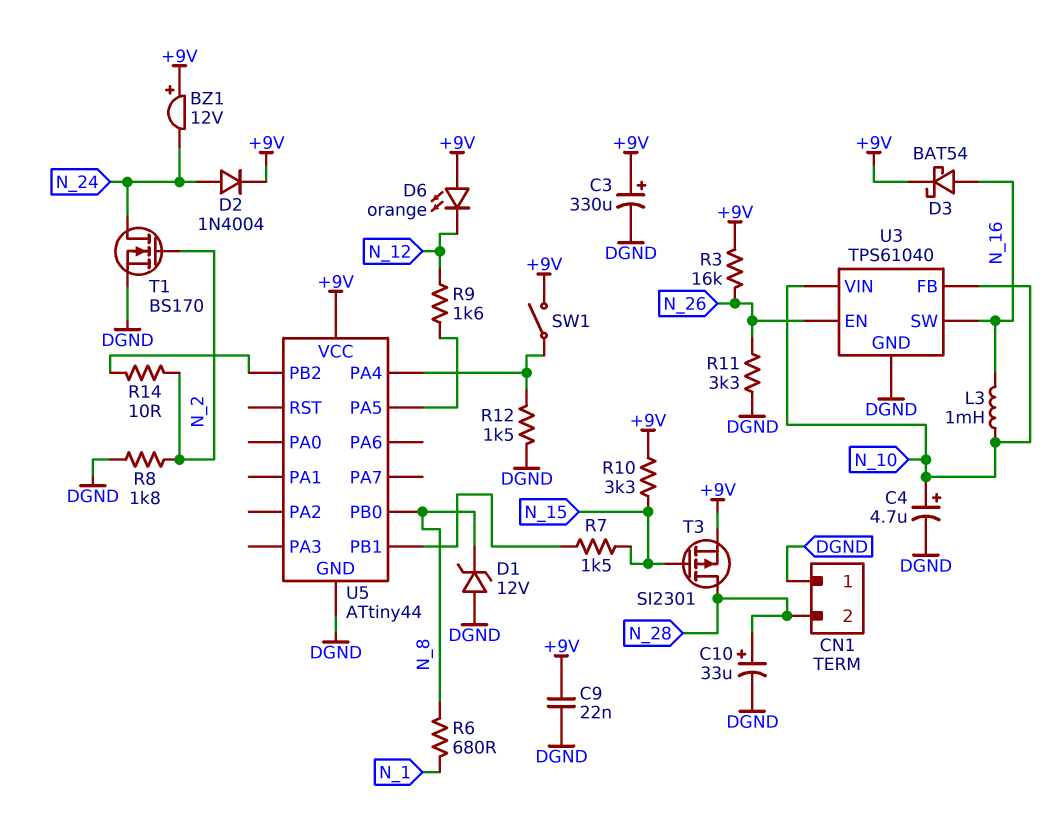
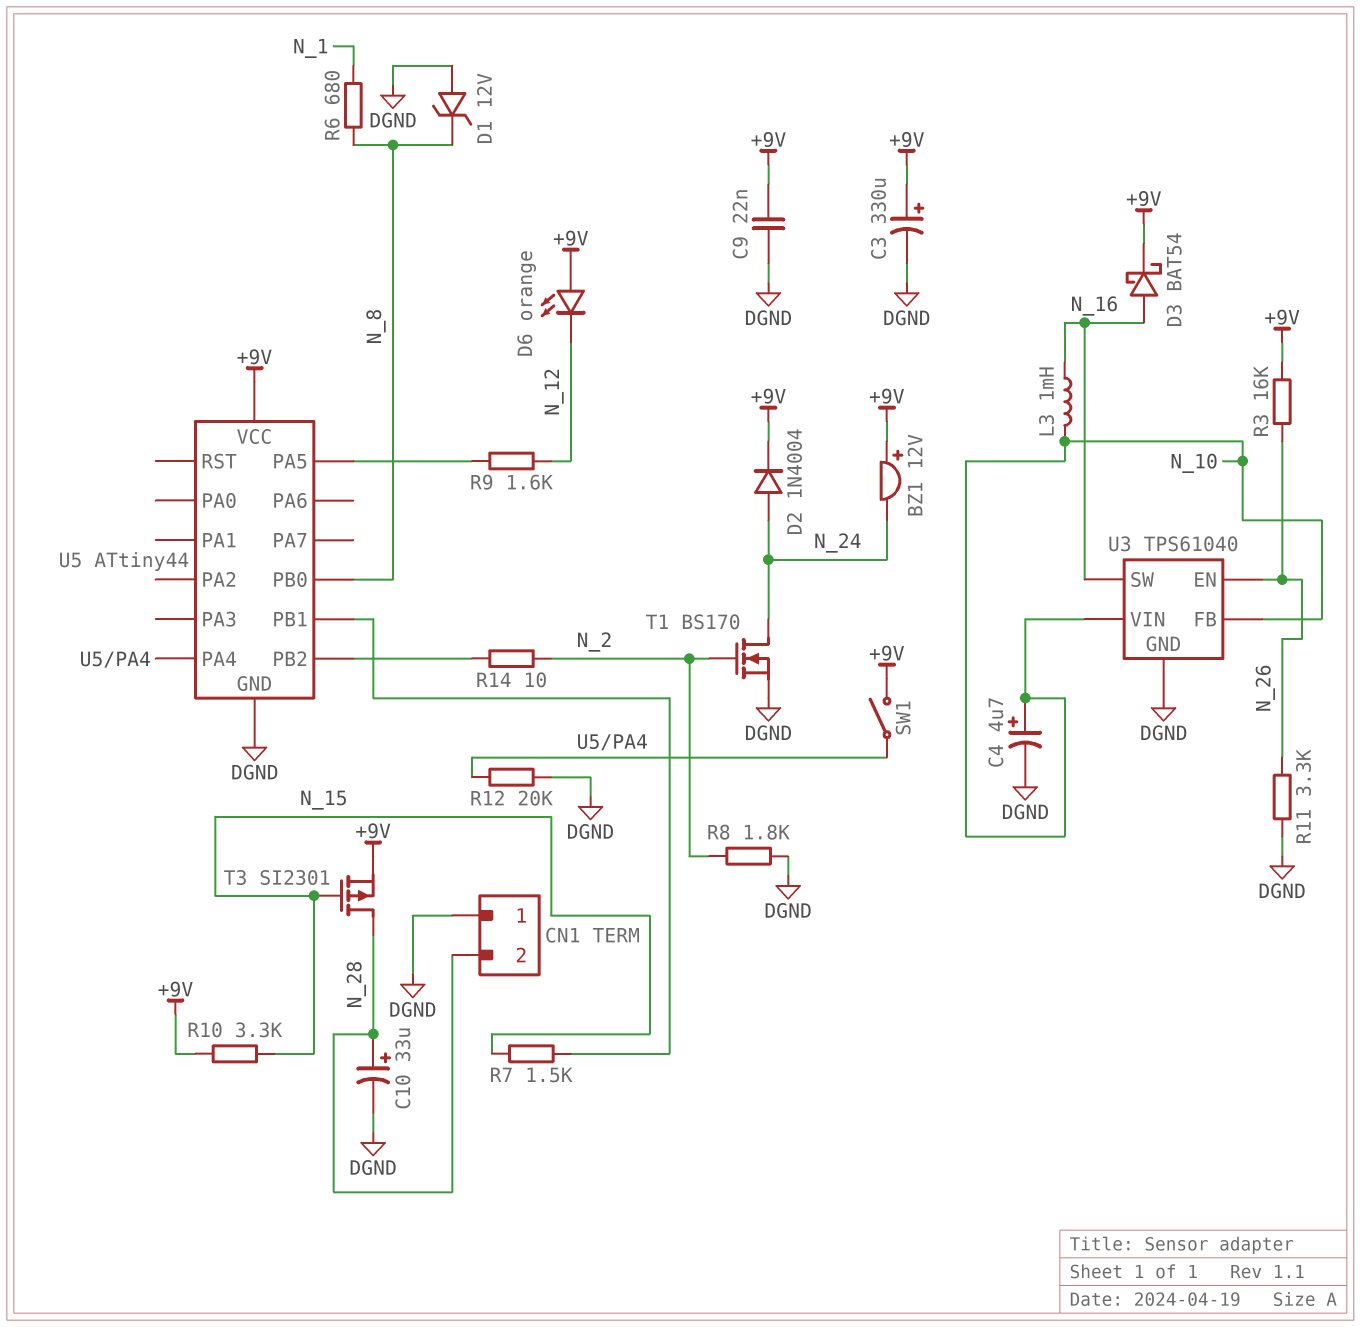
R12: 1.5k (DGND, U5/PA4) -> 20k (DGND, U5/PA4)

